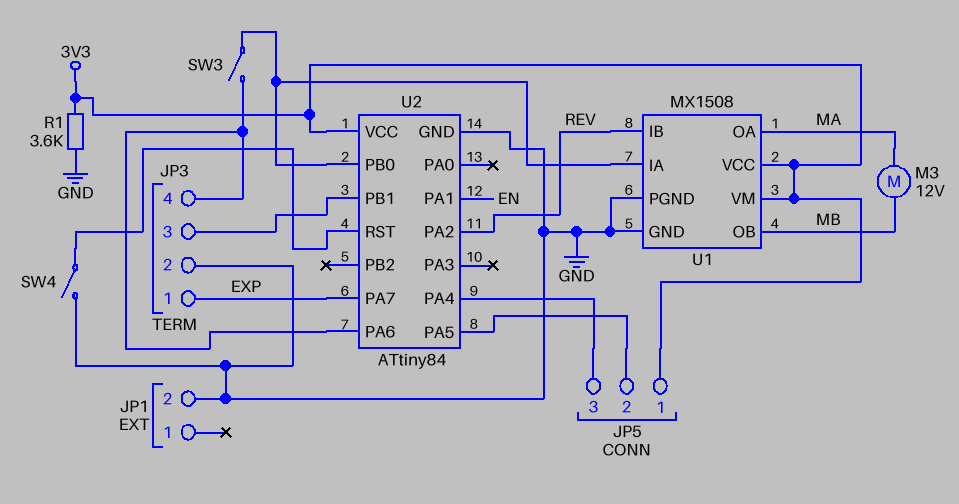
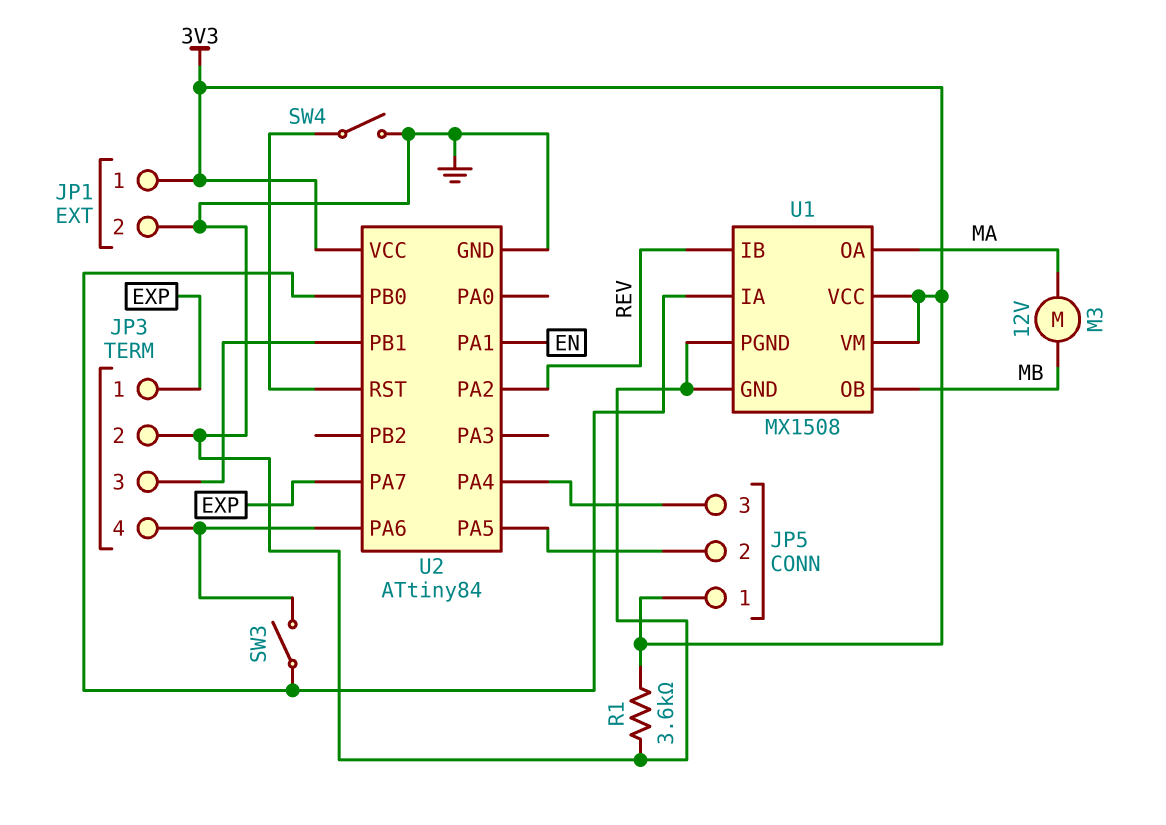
JP1 pin 1: none -> 3V3

